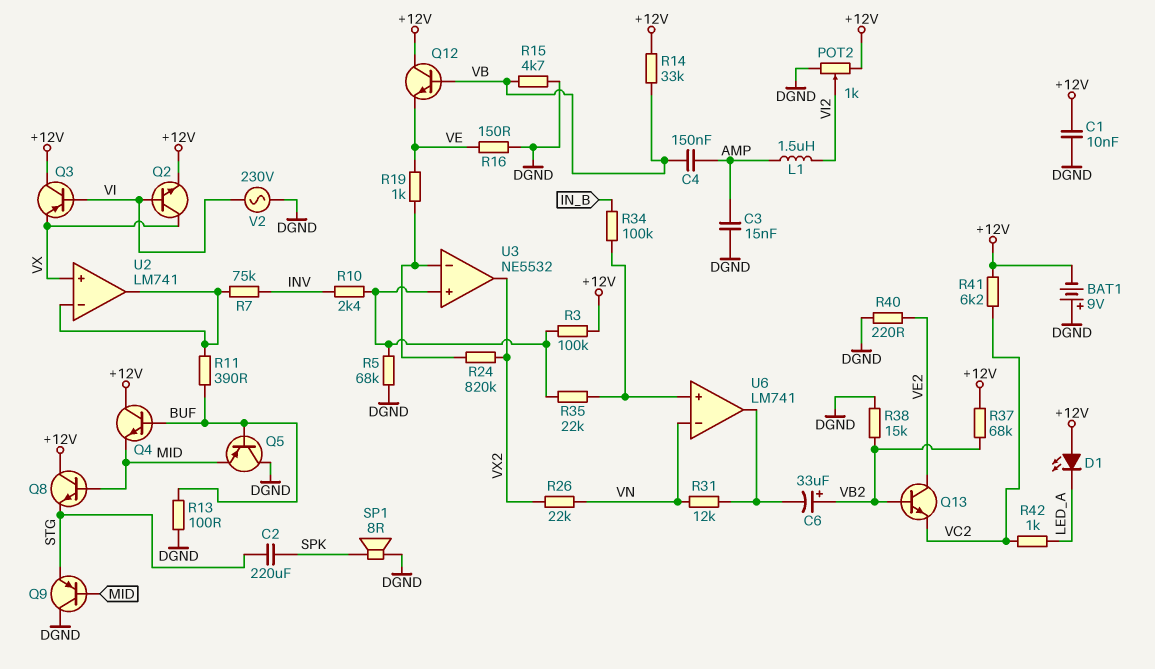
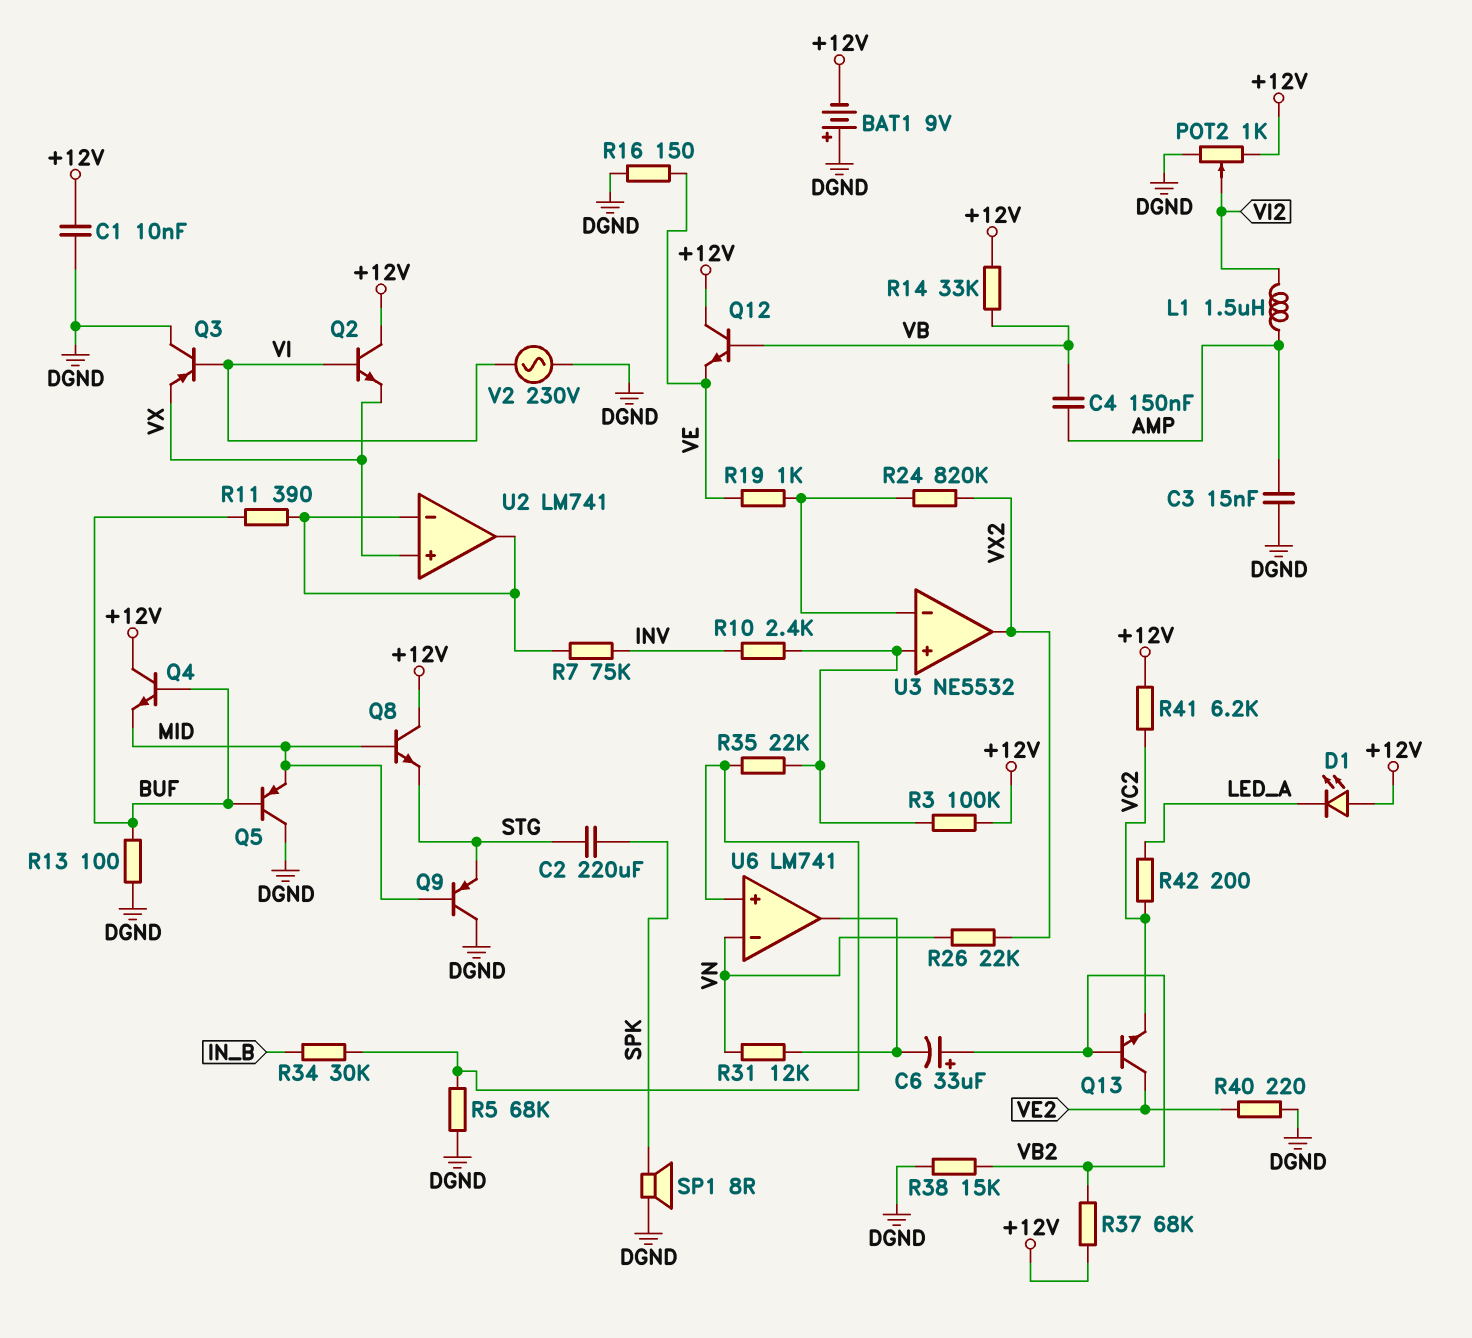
Q2: NPN (B VI, C VX, E +12V) -> NPN (B VI, C +12V, E VX)
Q3: PNP (B VI, C +12V, E VX) -> PNP (B VI, C DGND, E VX)
R5: 68k (DGND, U3/in+) -> 68k (DGND, U6/in+)
R15: 4.7k (DGND, VB) -> none
R34: 100k (IN_B, U6/in+) -> 30k (IN_B, U6/in+)
R42: 1k (LED_A, VC2) -> 200 (LED_A, VC2)

